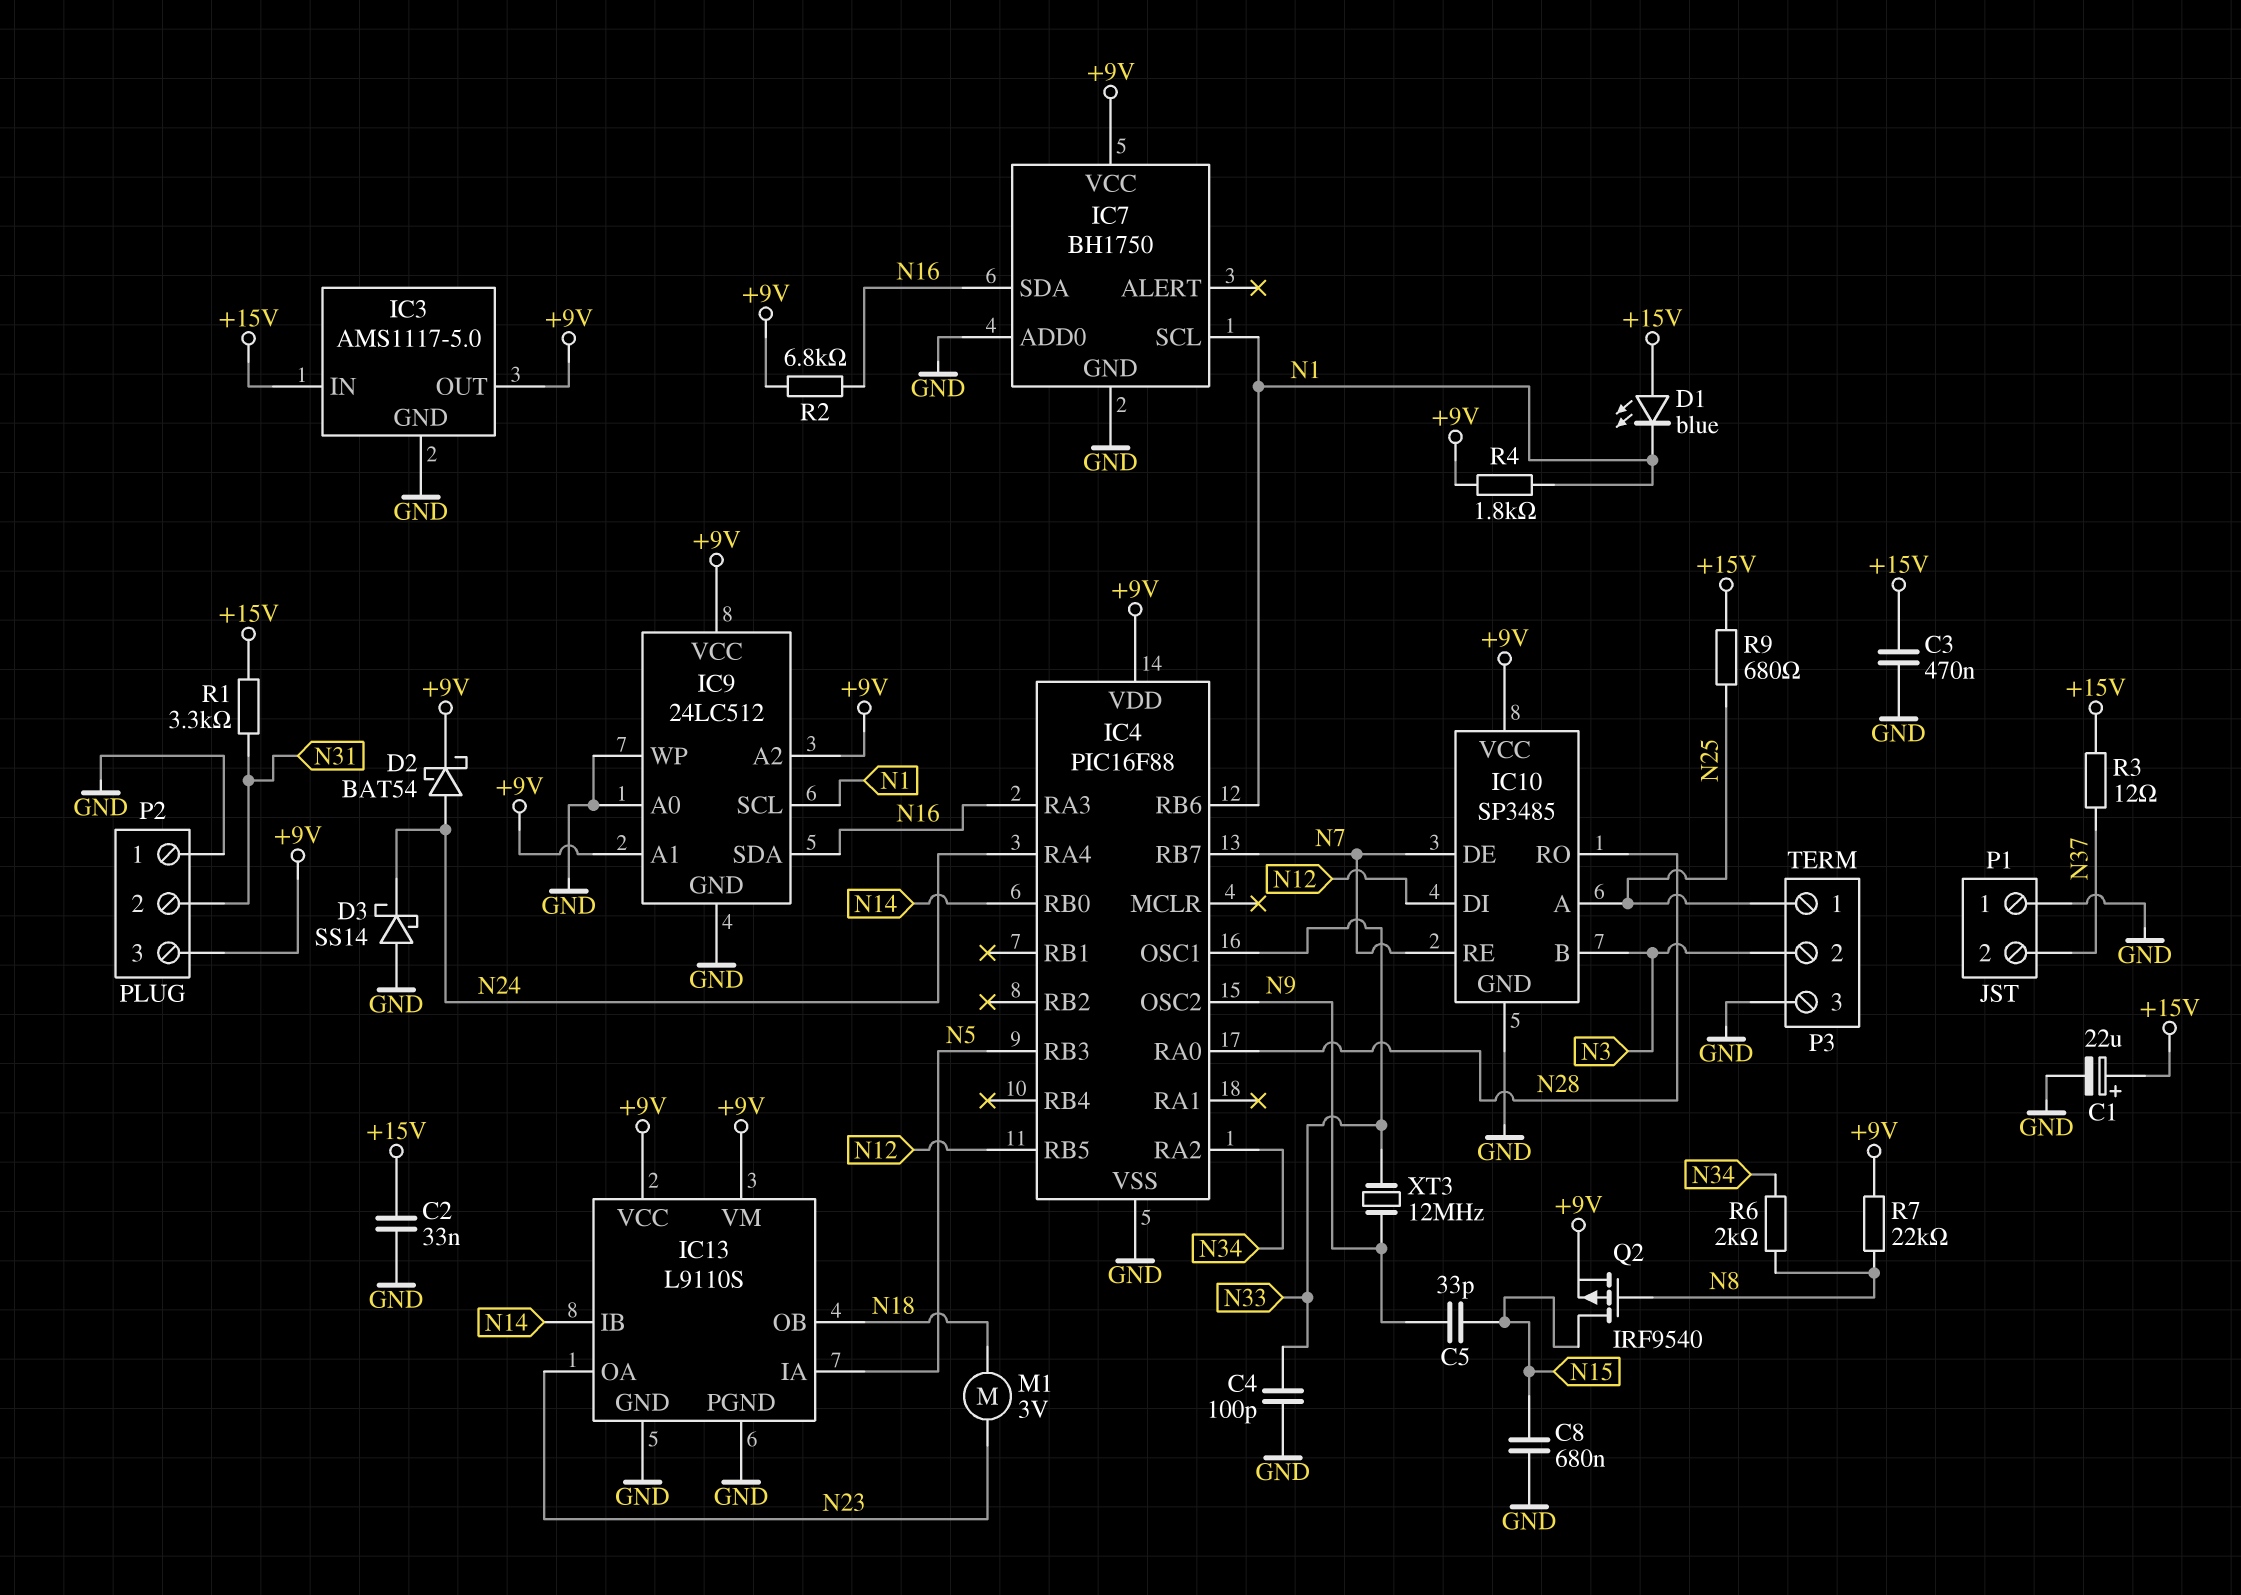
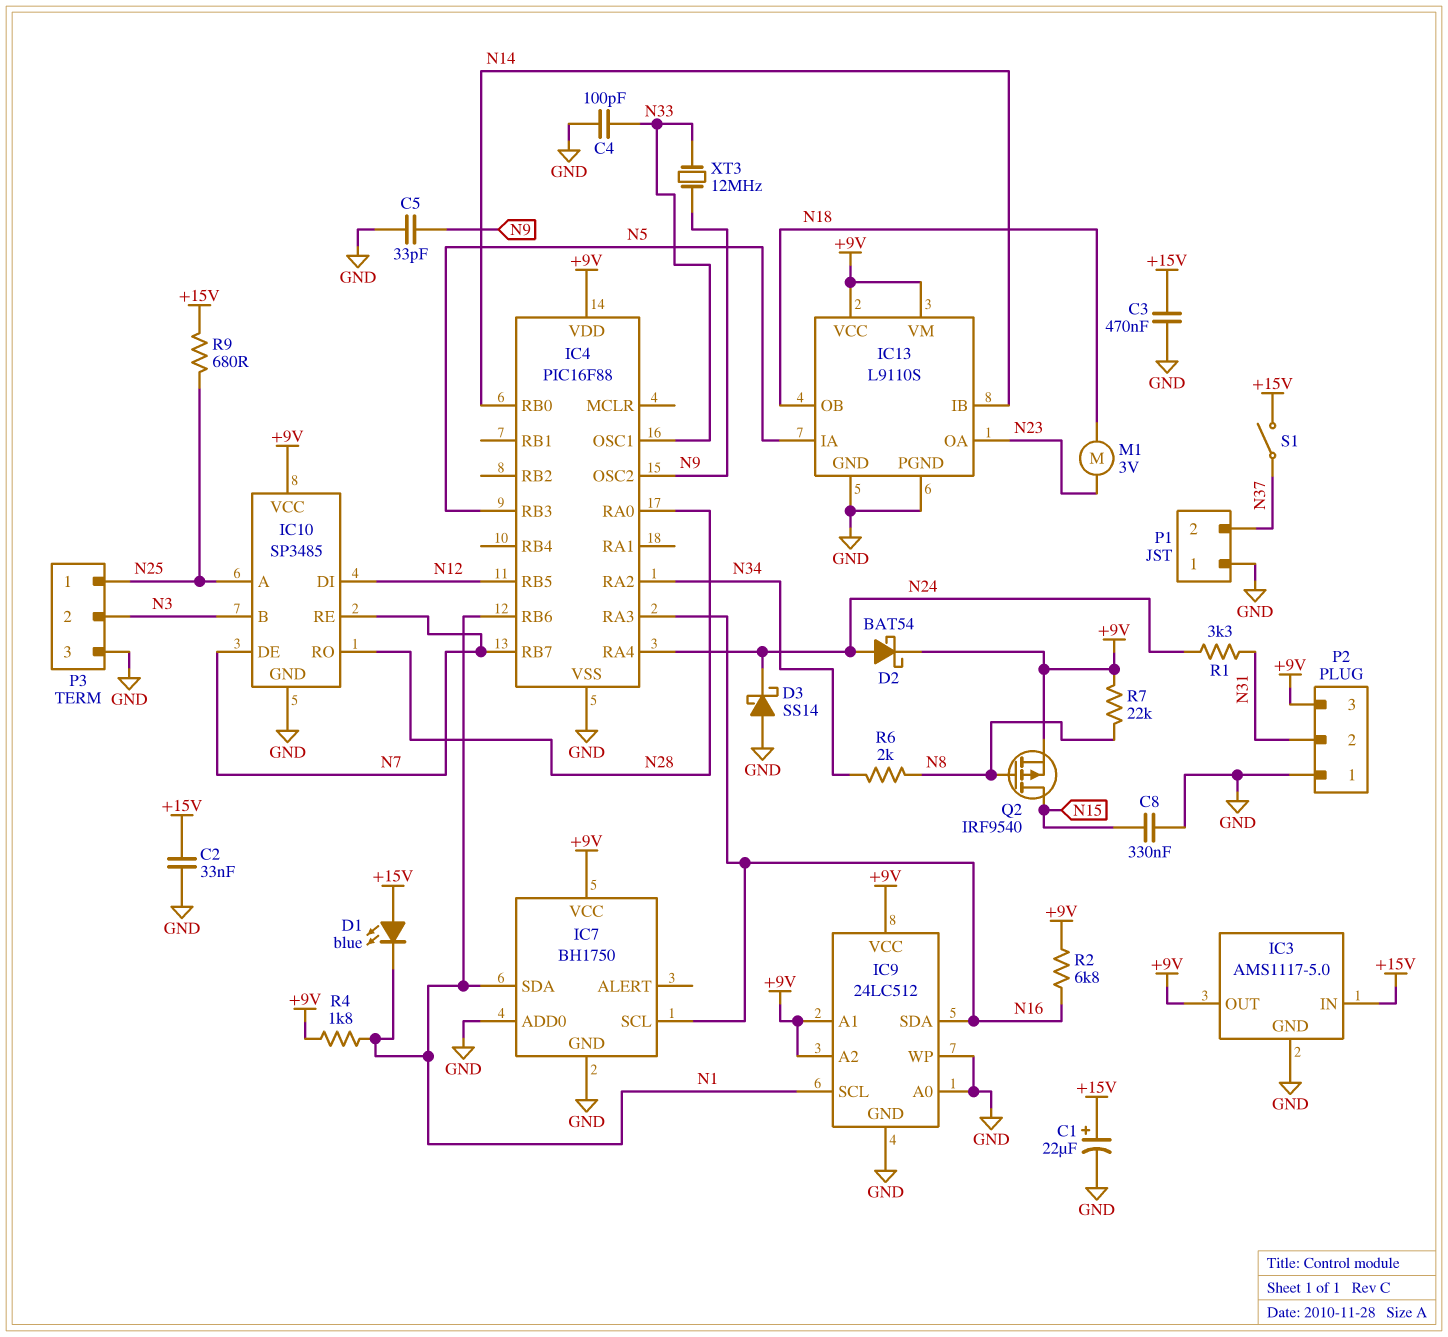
C5: 33pF (N9, N15) -> 33pF (GND, N9)
C8: 680nF (GND, N15) -> 330nF (GND, N15)
IC7 pin SCL: N1 -> N16
IC7 pin SDA: N16 -> N1
R1: 3.3k (+15V, N31) -> 3.3k (N24, N31)
R3: 12 (+15V, N37) -> none
S1: none -> switch (+15V, N37)

